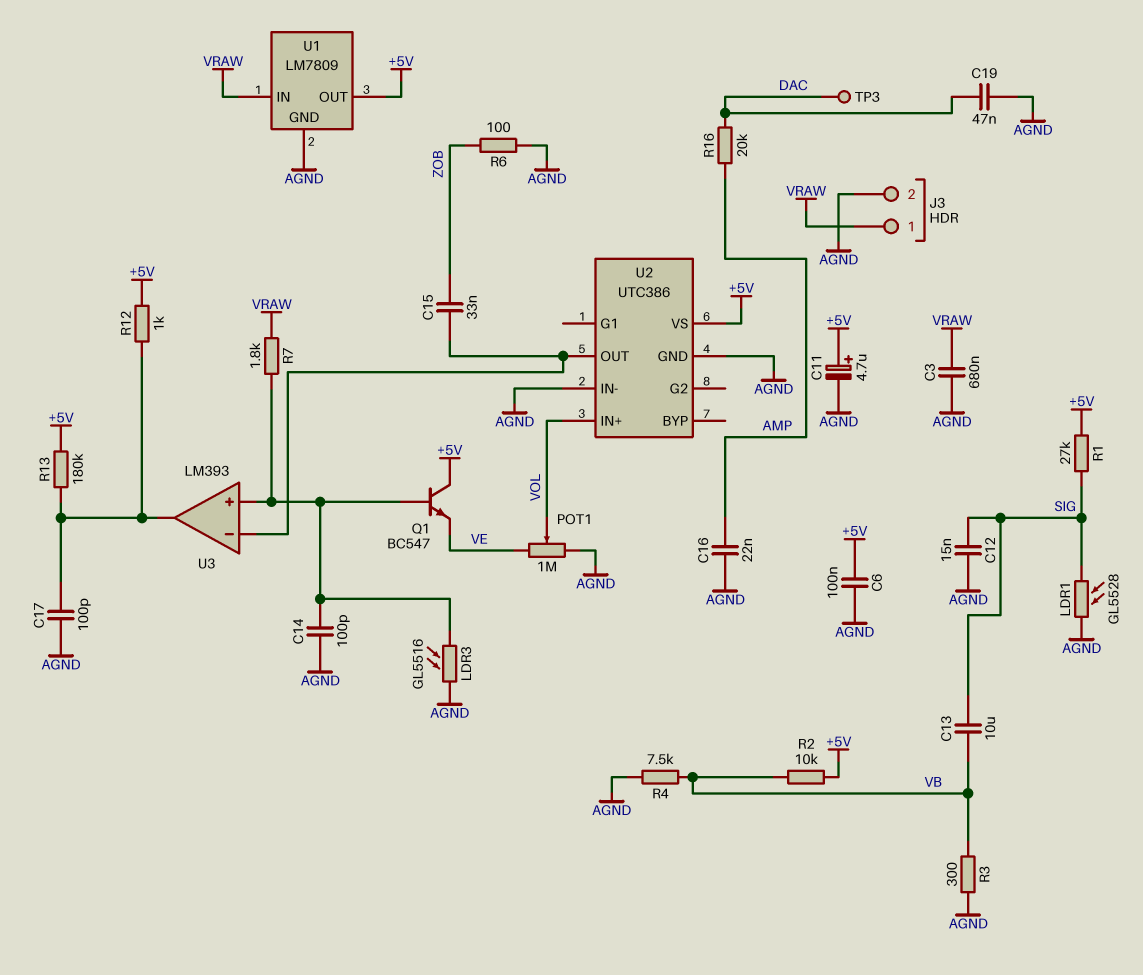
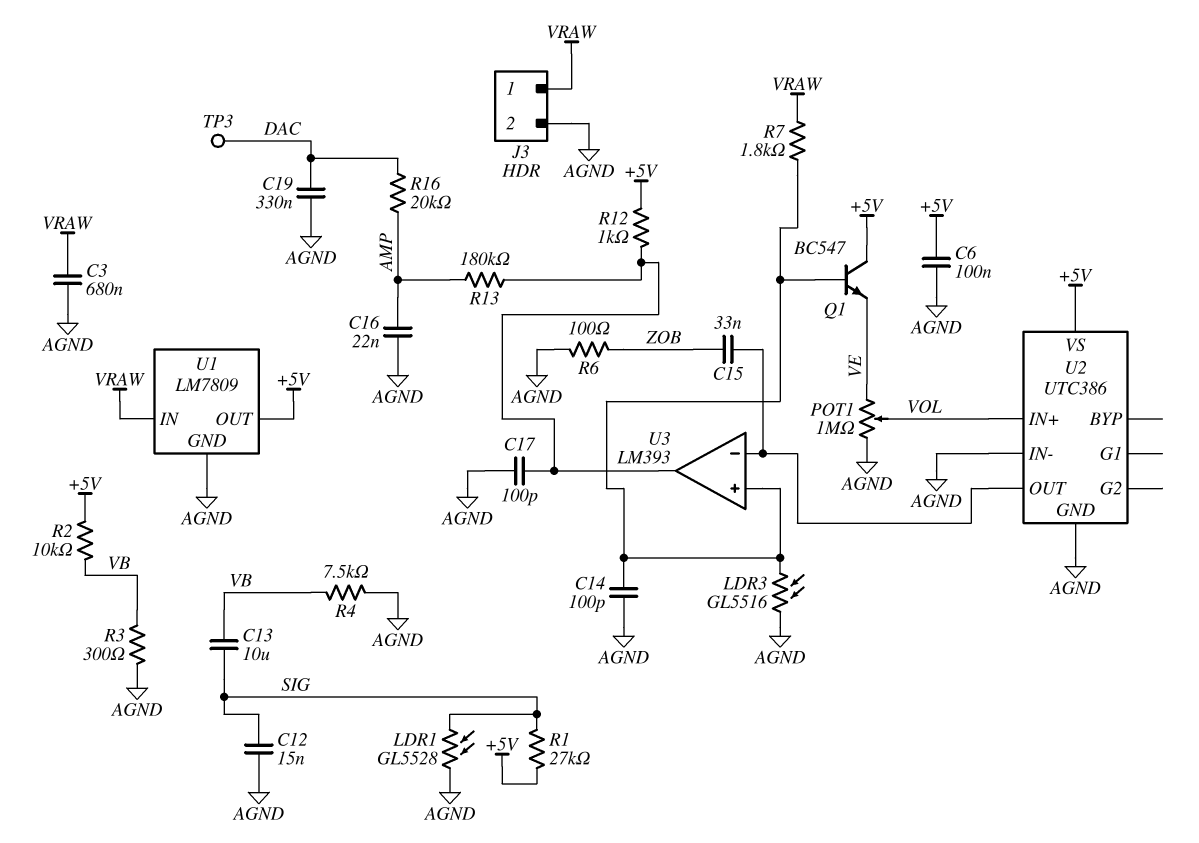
C11: 4.7uF (plus +5V, minus AGND) -> none
C19: 47nF (AGND, DAC) -> 330nF (AGND, DAC)
R13: 180k (+5V, U3/out) -> 180k (AMP, U3/out)

